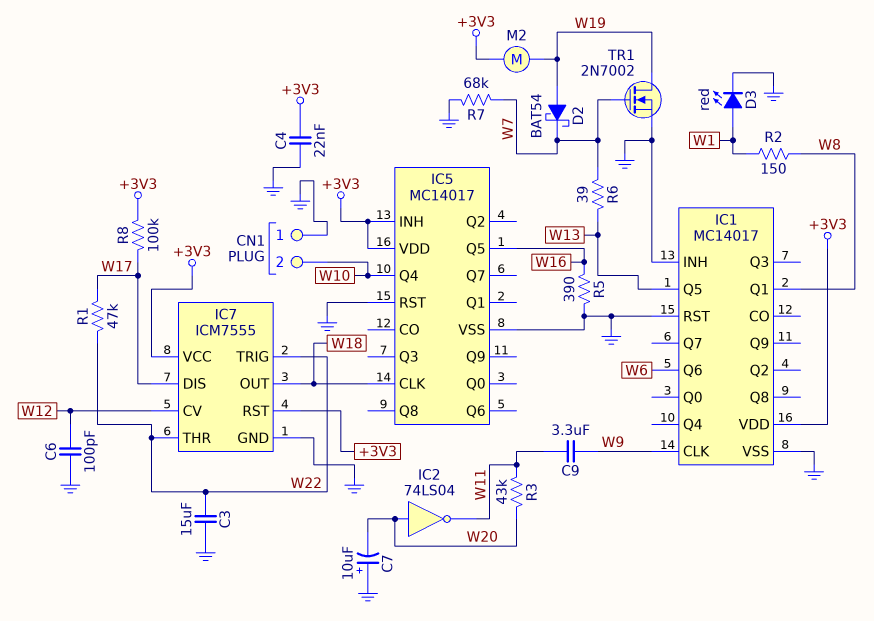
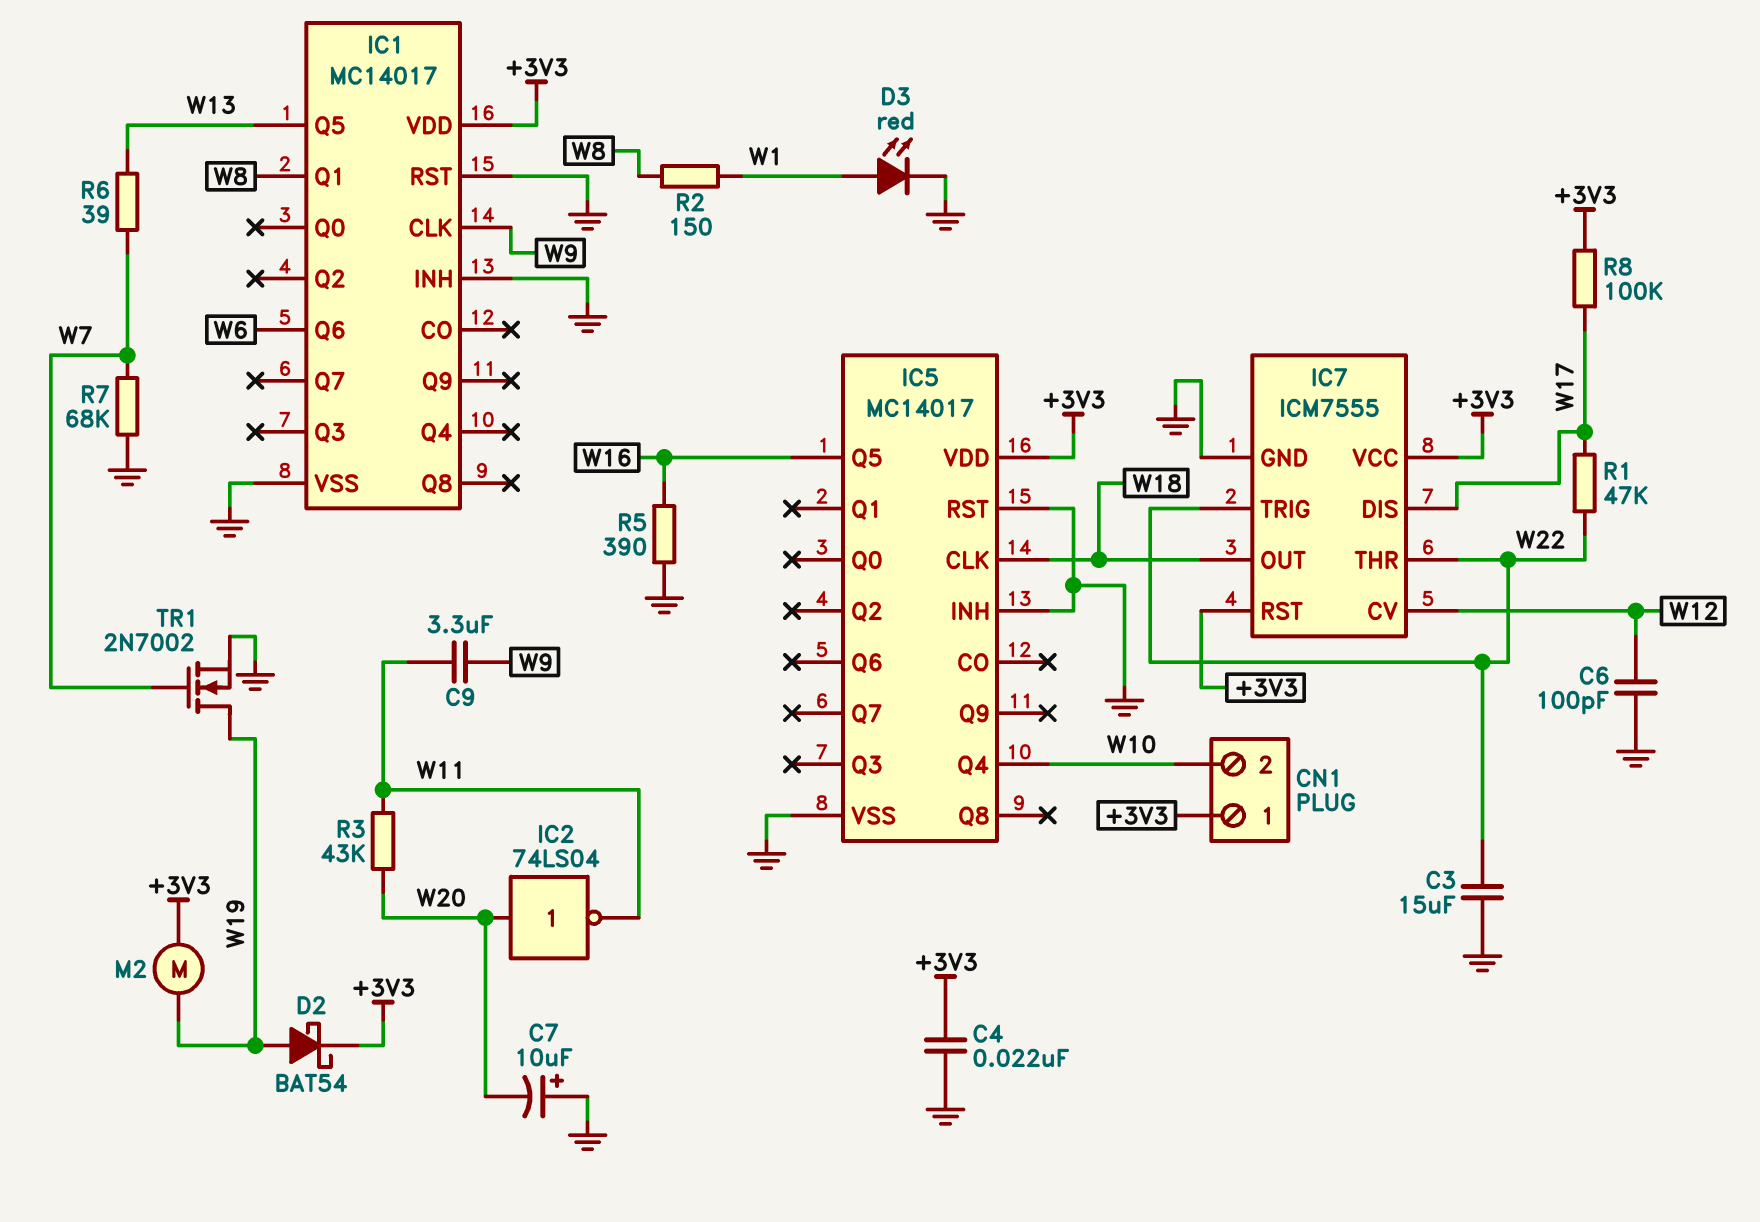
CN1 pin 1: GND -> +3V3
D2: schottky BAT54 (A W19, K W7) -> schottky BAT54 (A W19, K +3V3)
IC5 pin INH: +3V3 -> GND

